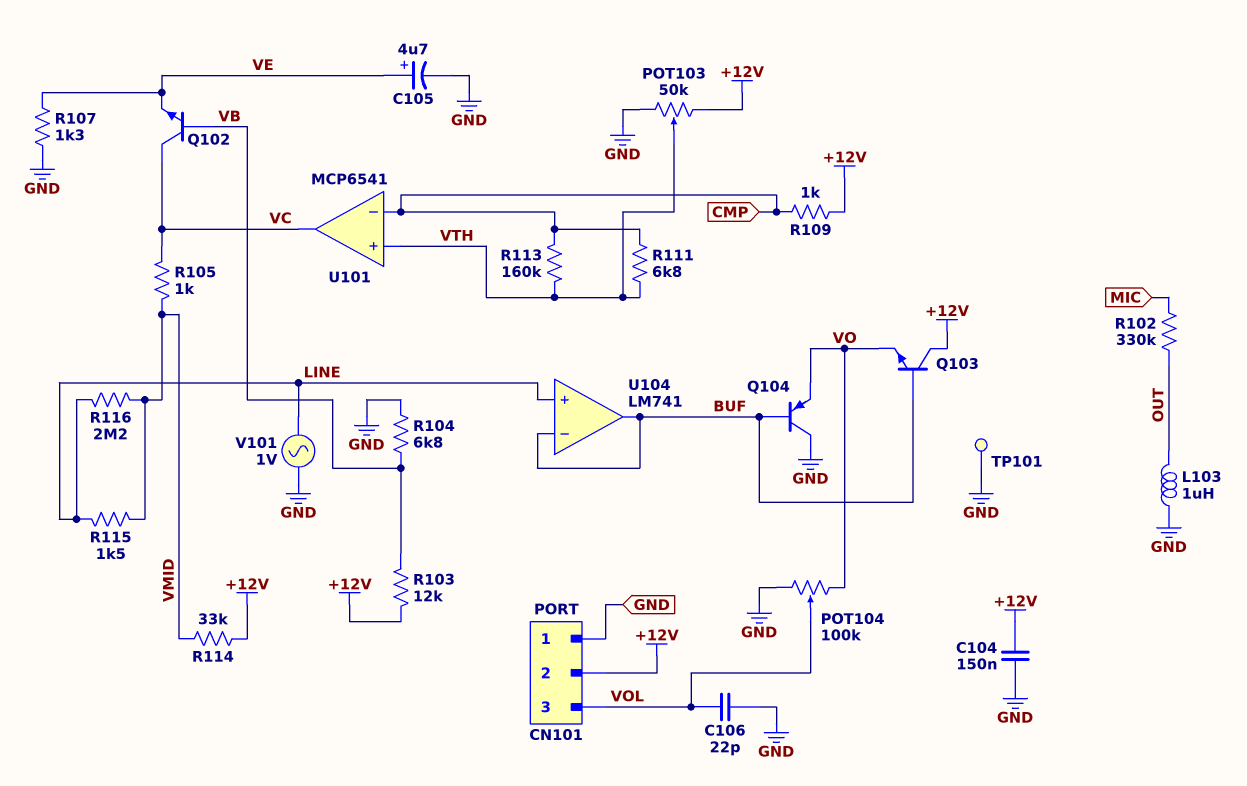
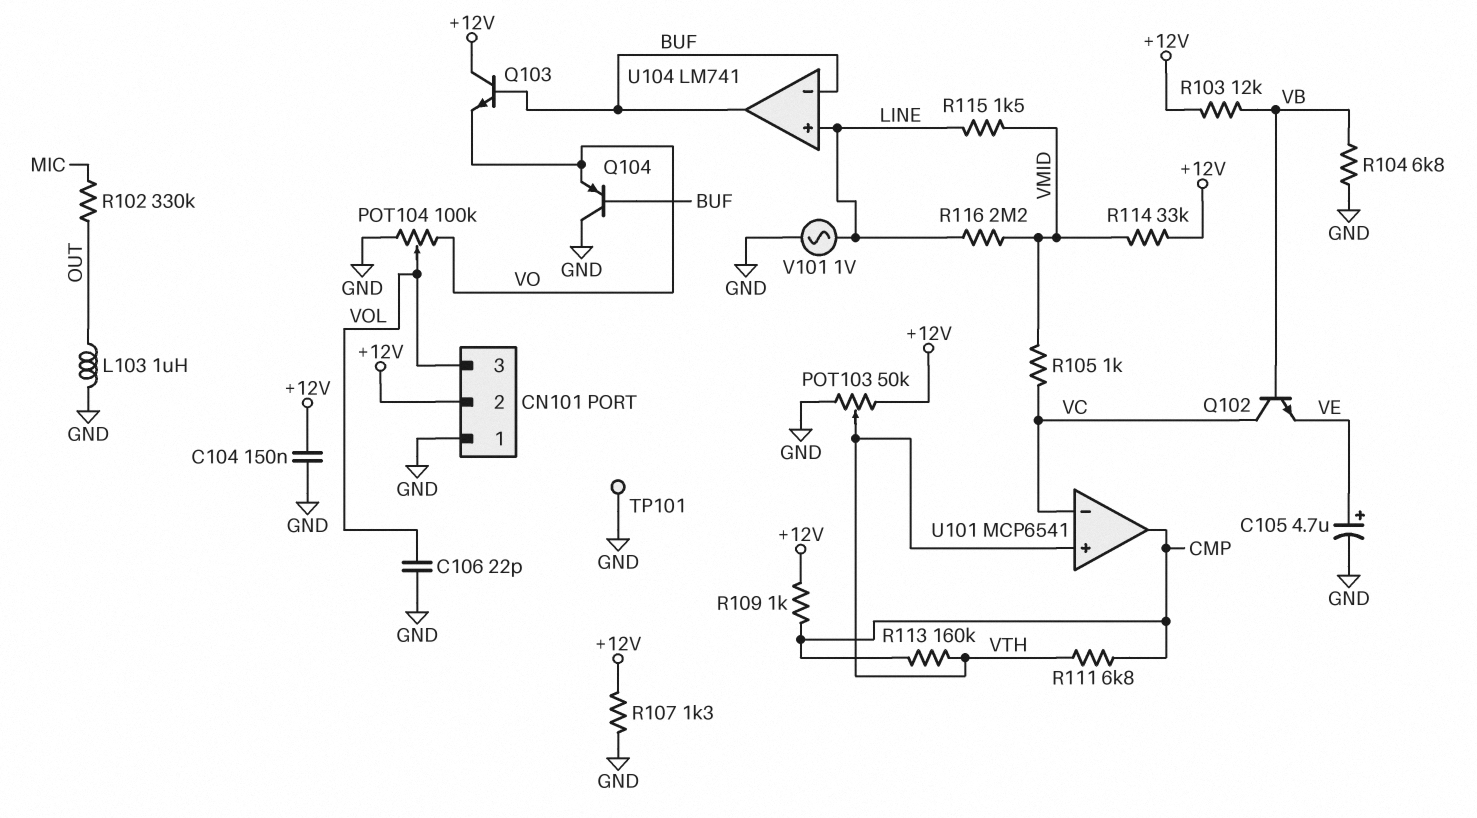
R107: 1.3k (GND, VE) -> 1.3k (+12V, GND)
U101 pin in-: CMP -> VC
U101 pin out: VC -> CMP

